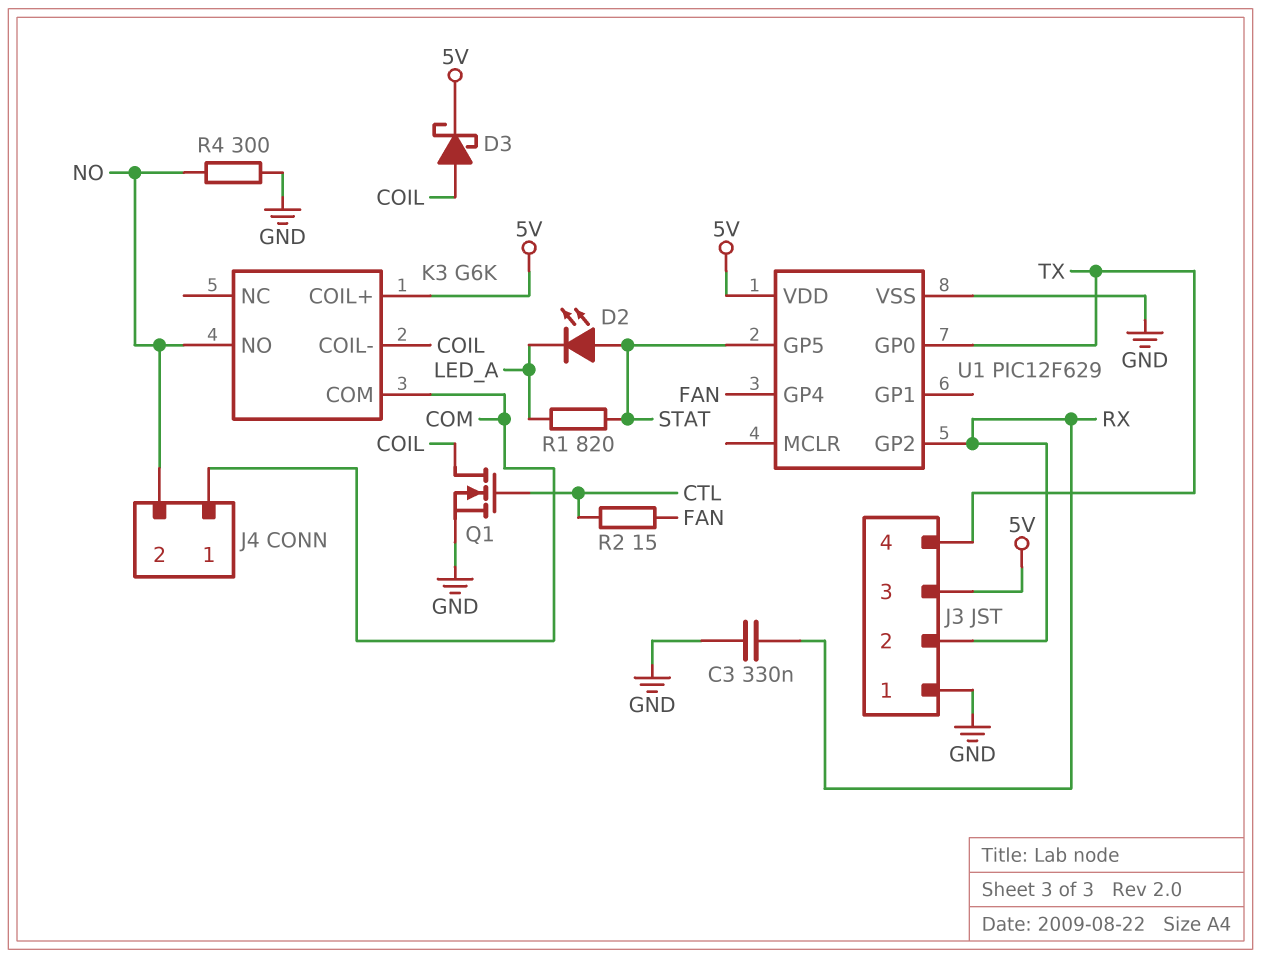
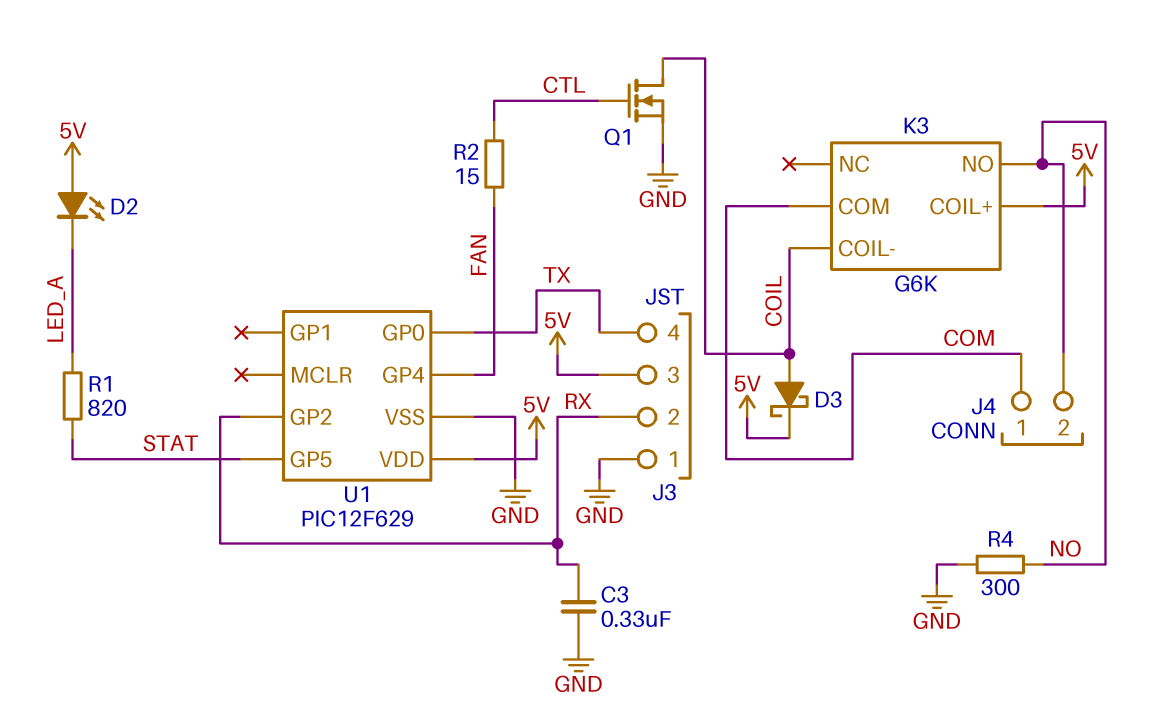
D2: LED (A STAT, K LED_A) -> LED (A 5V, K LED_A)

